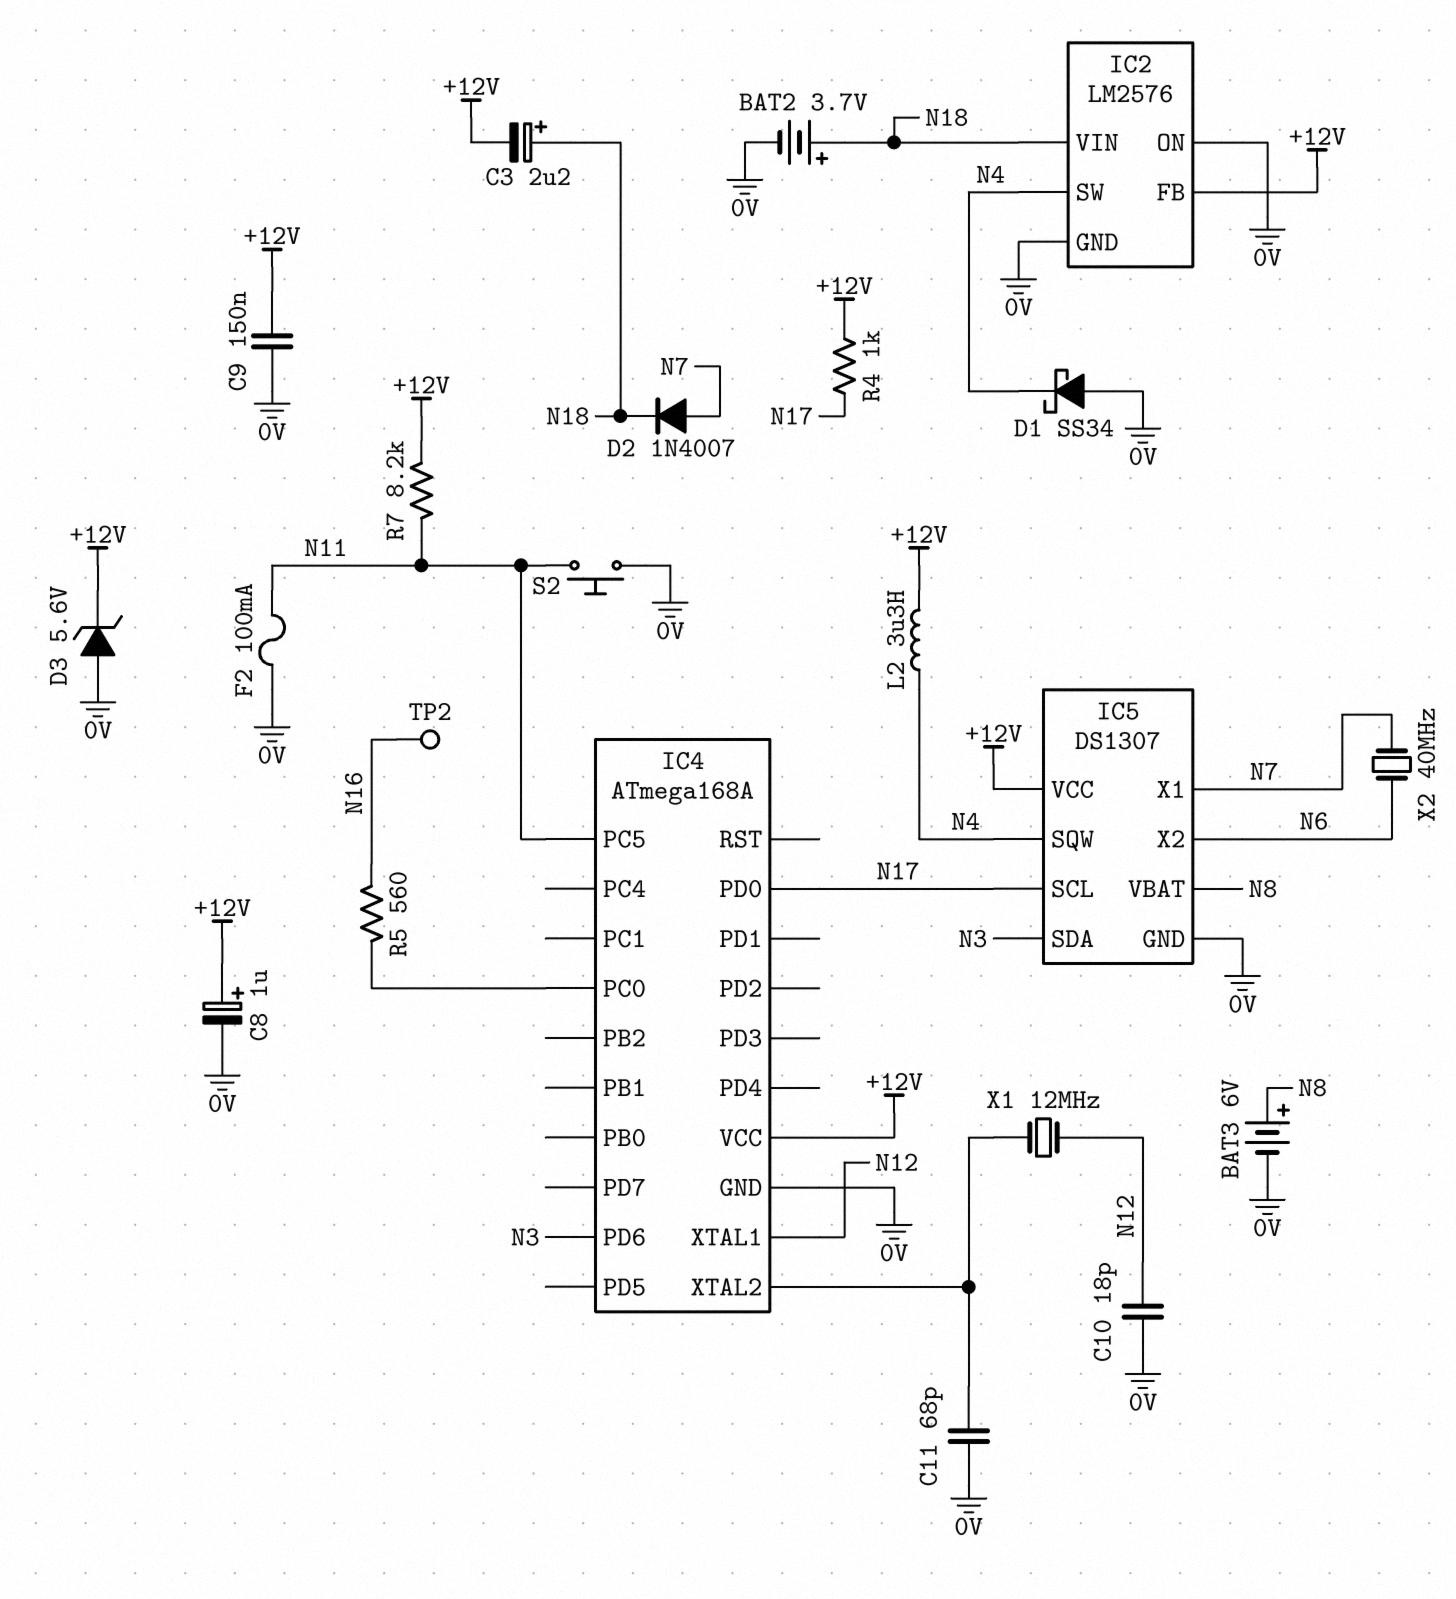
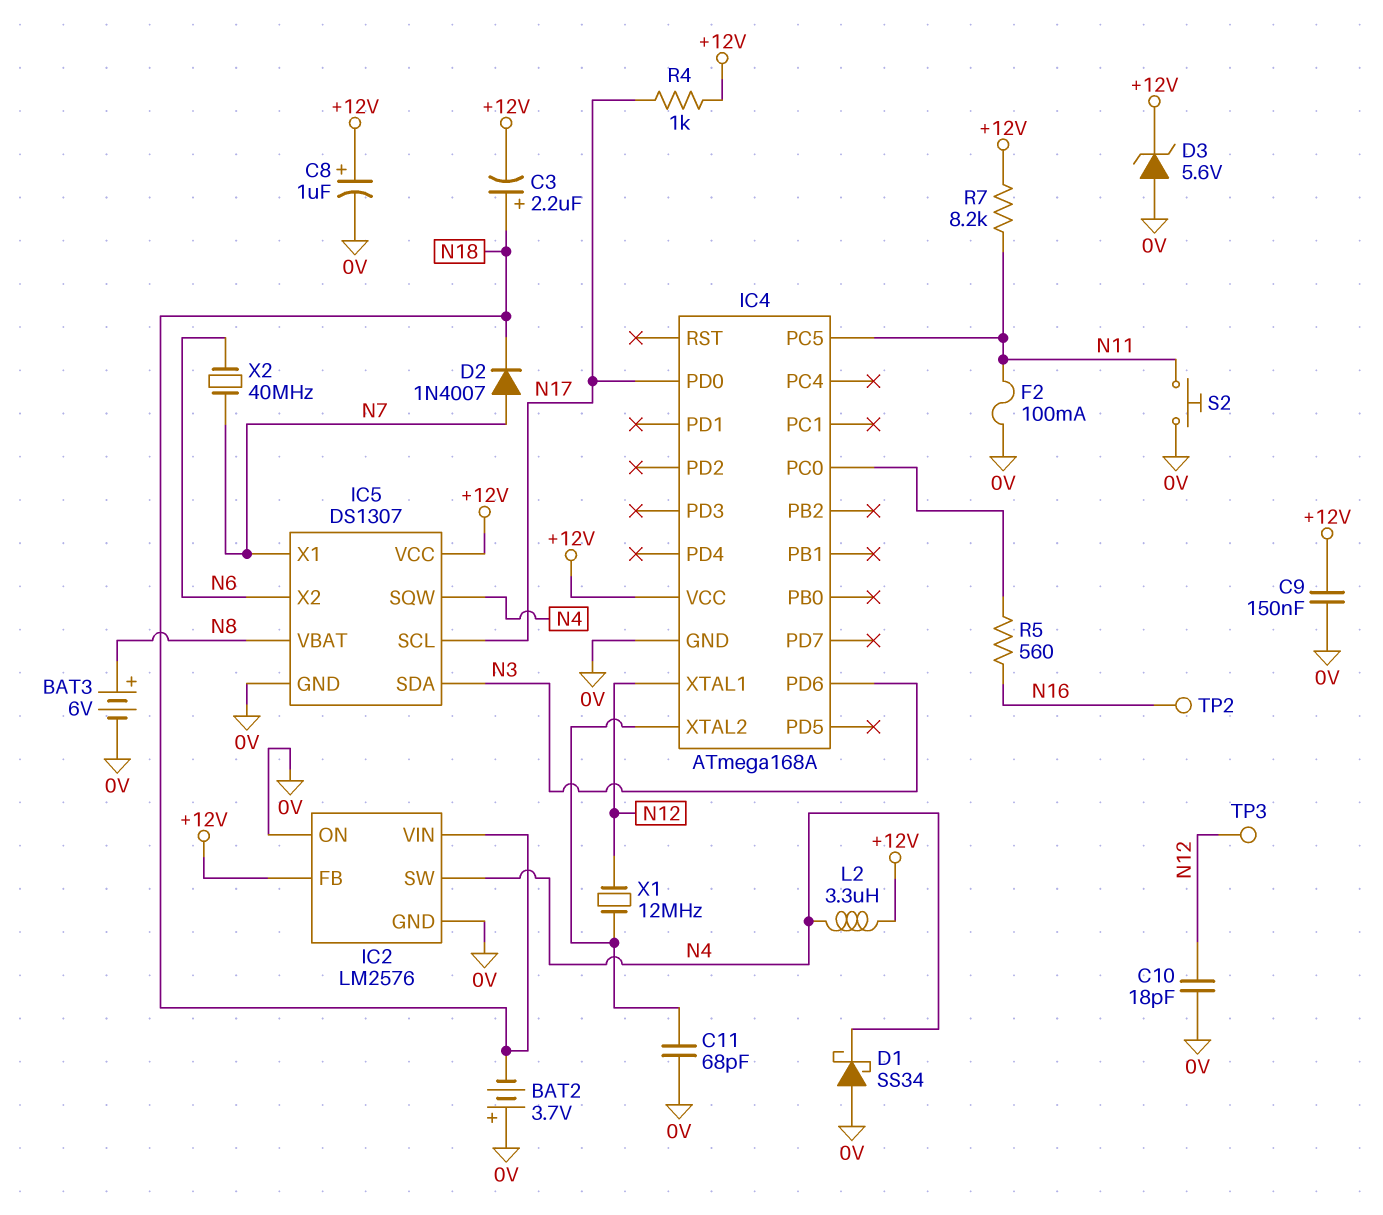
BAT2: 3.7V (plus N18, minus 0V) -> 3.7V (plus 0V, minus N18)
TP3: none -> test point (N12)

